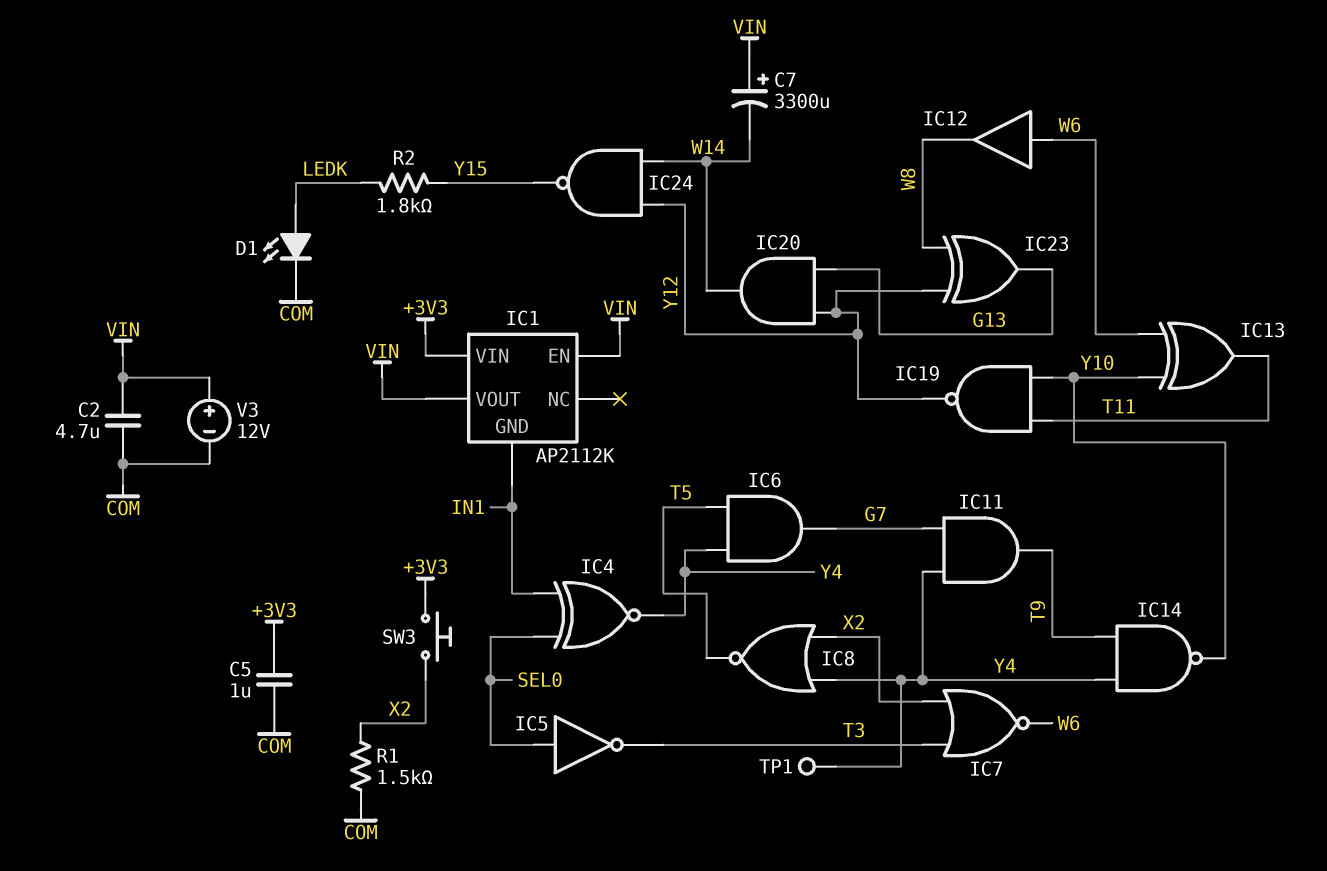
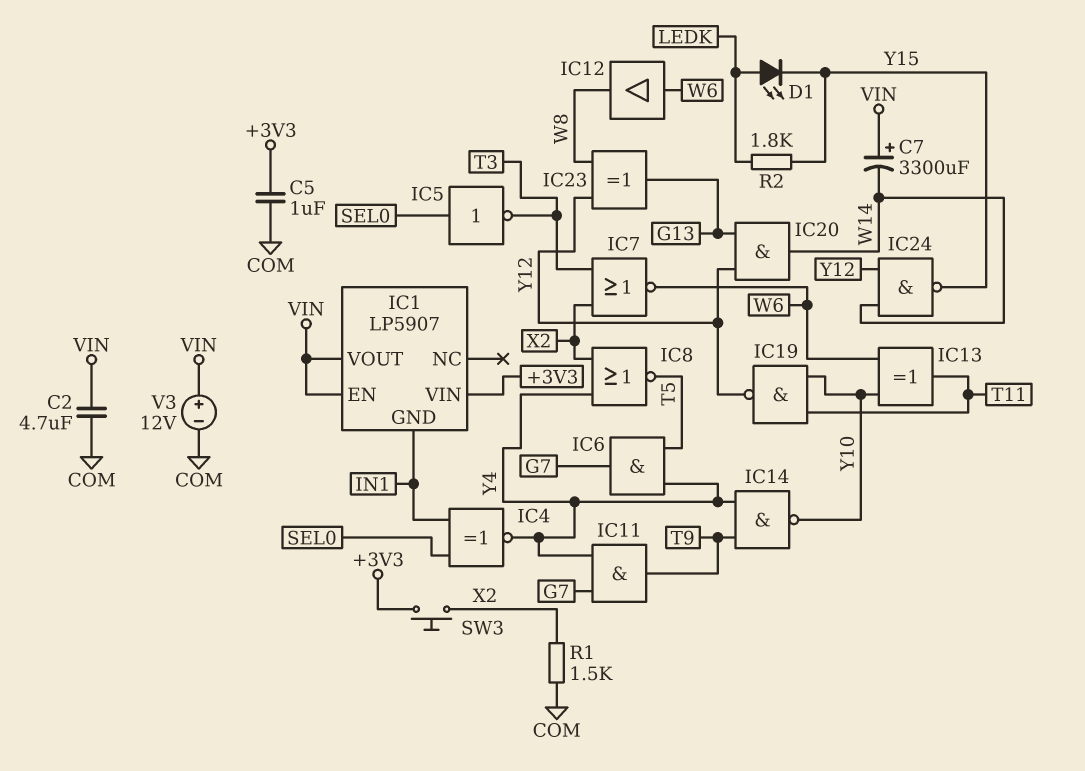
D1: LED (A LEDK, K COM) -> LED (A LEDK, K Y15)
IC1: AP2112K -> LP5907
TP1: test point (Y4) -> none

